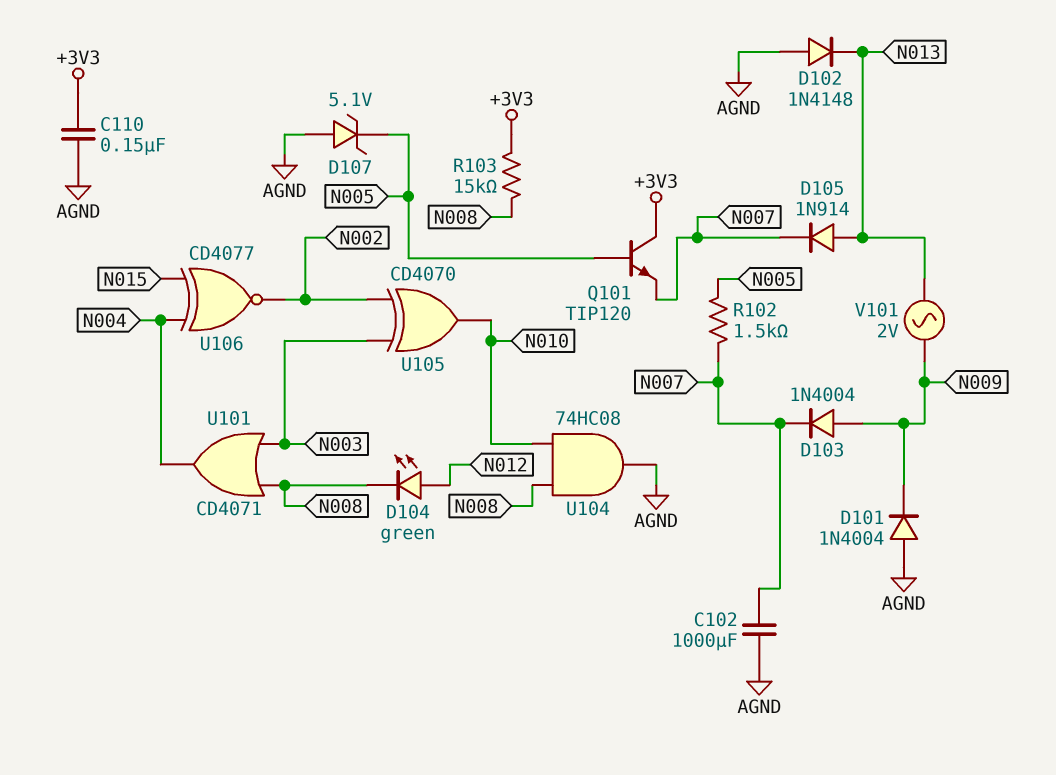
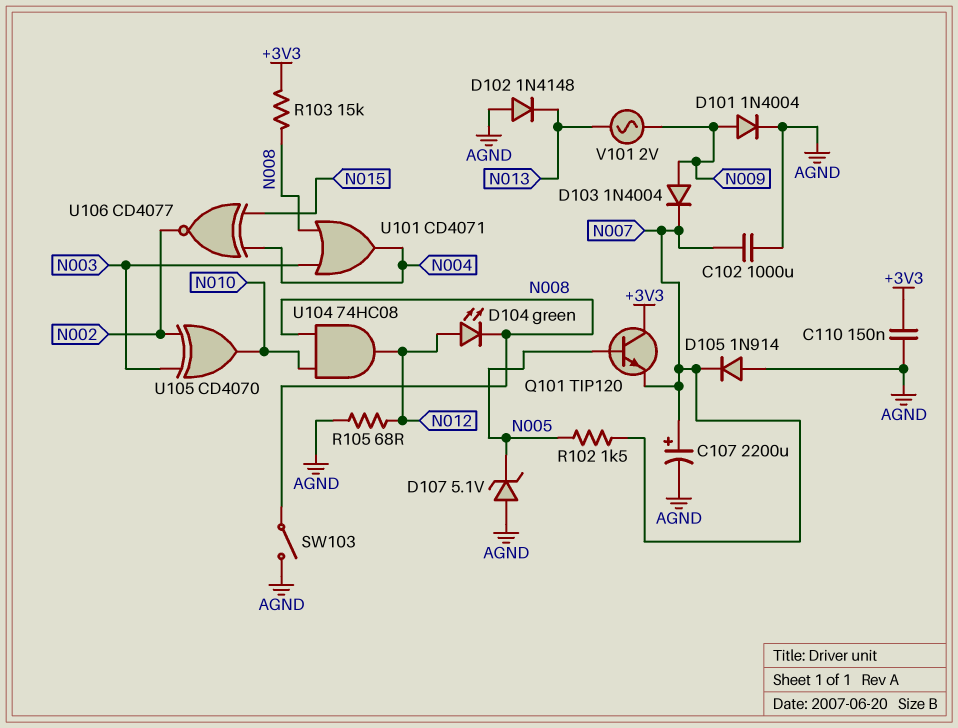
C107: none -> 2200uF (plus N007, minus AGND)
D101: diode 1N4004 (A AGND, K N009) -> diode 1N4004 (A N009, K AGND)
D105: diode 1N914 (A N013, K N007) -> diode 1N914 (A AGND, K N007)
R105: none -> 68 (AGND, N012)
SW103: none -> switch (AGND, N008)
U104: AND 74HC08 (in N008, in N010, out AGND) -> AND 74HC08 (in N008, in N010, out N012)

